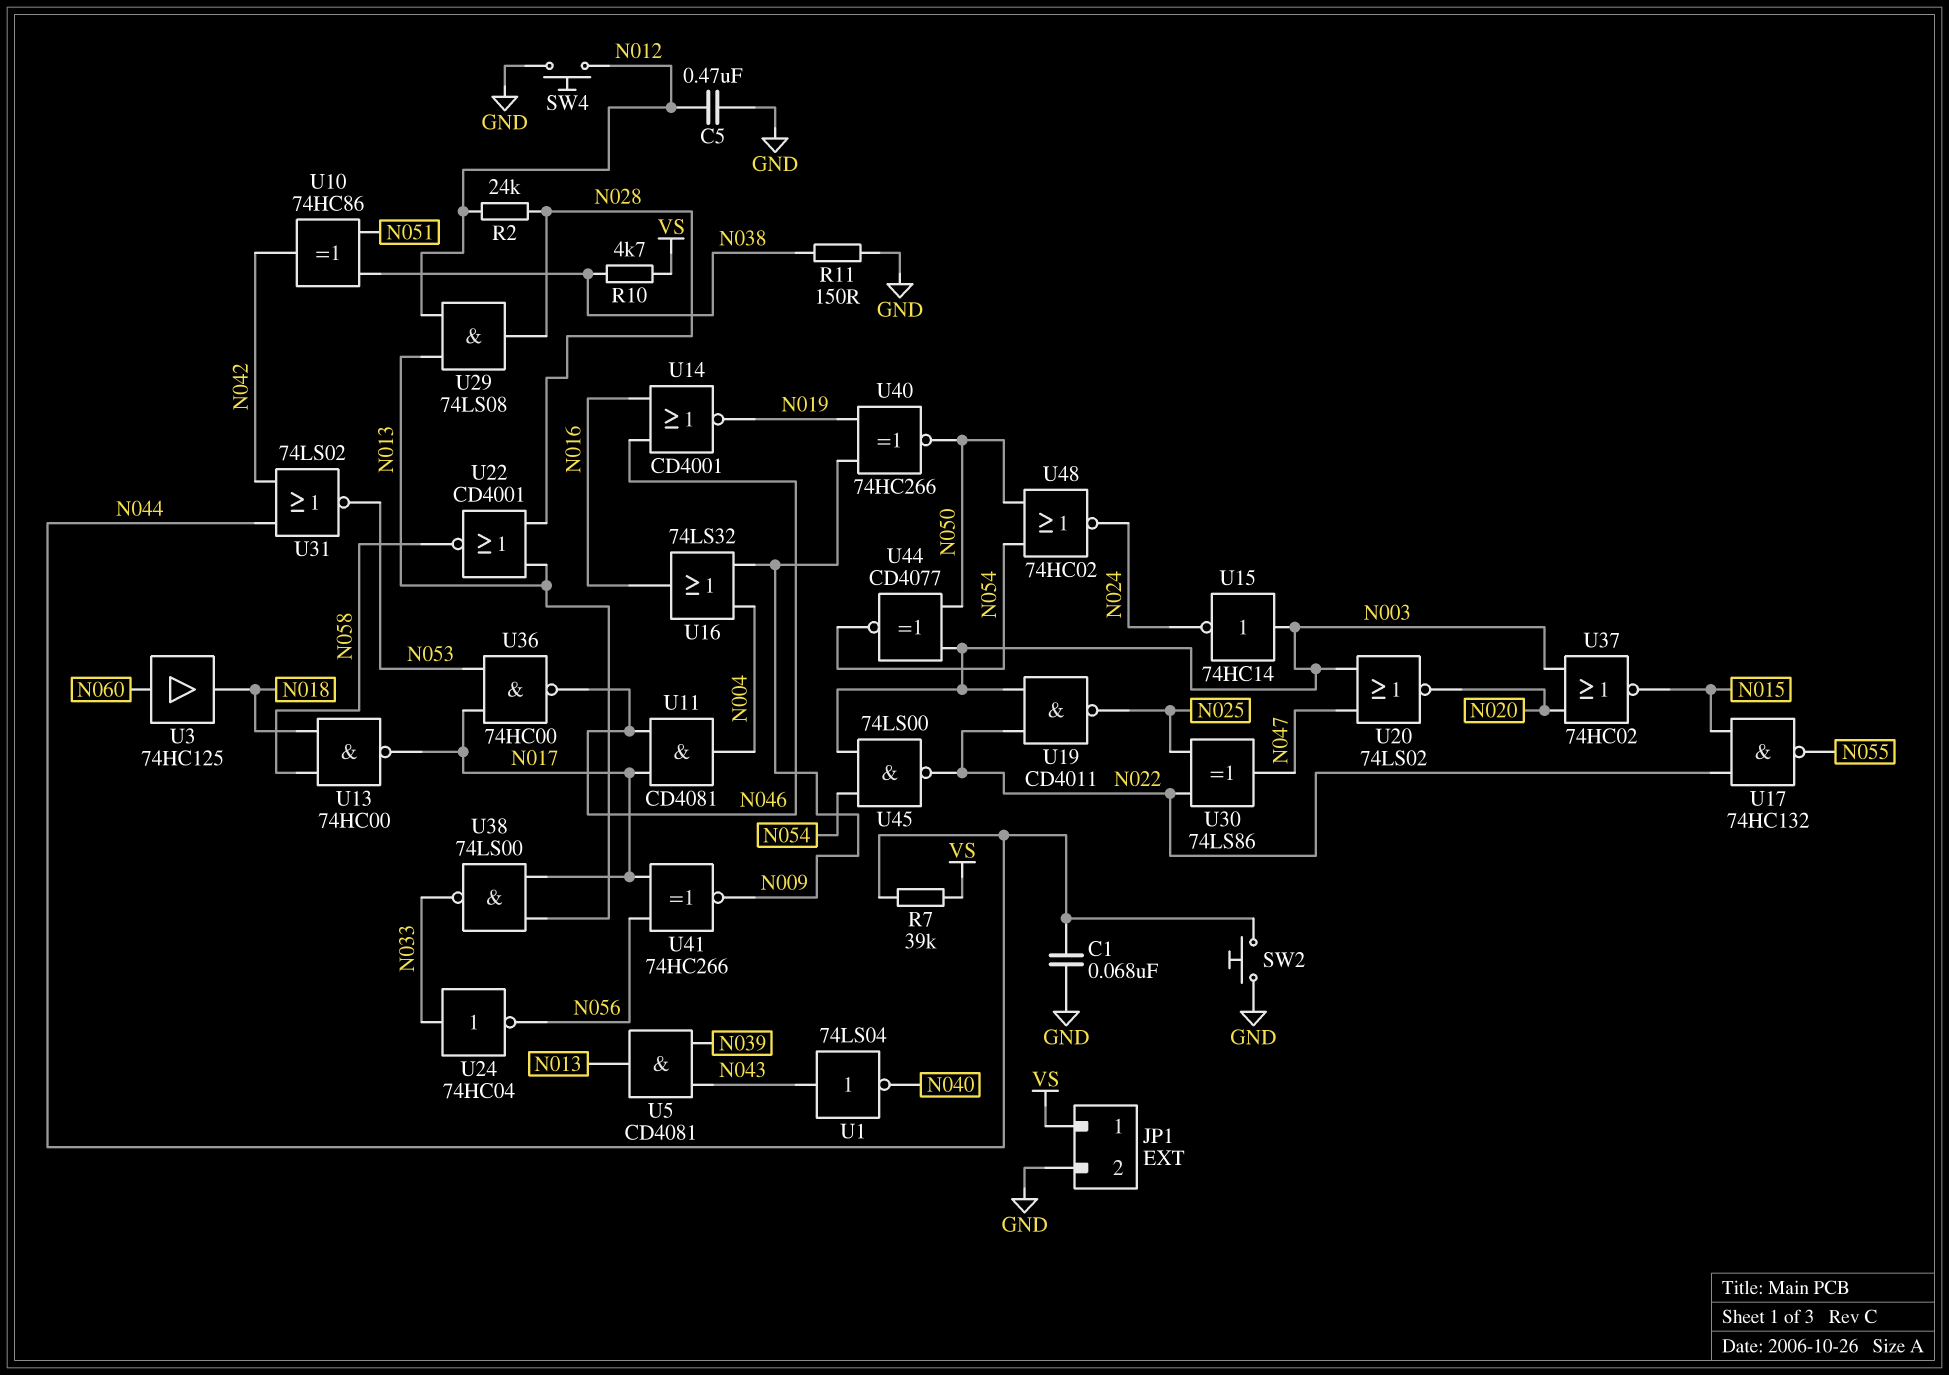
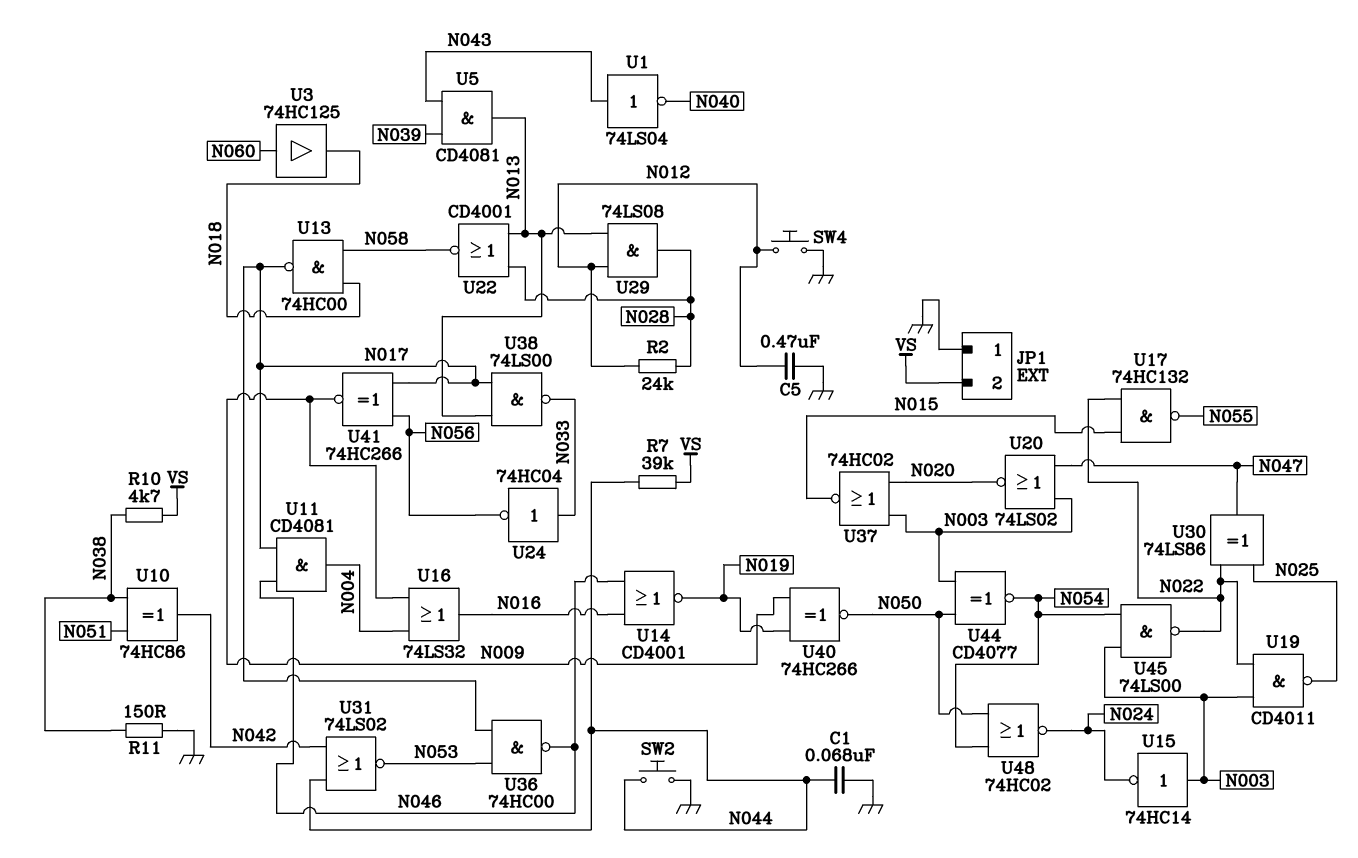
JP1 pin 1: VS -> GND
JP1 pin 2: GND -> VS

